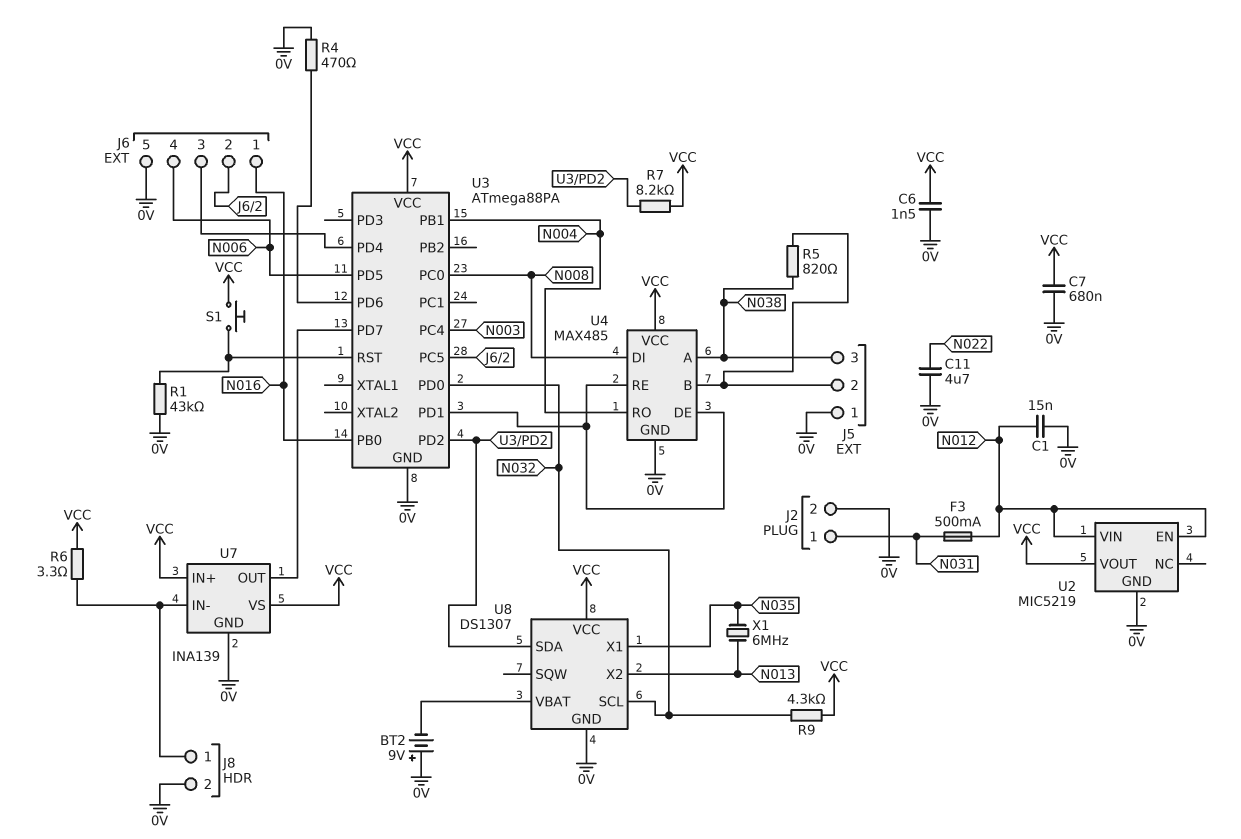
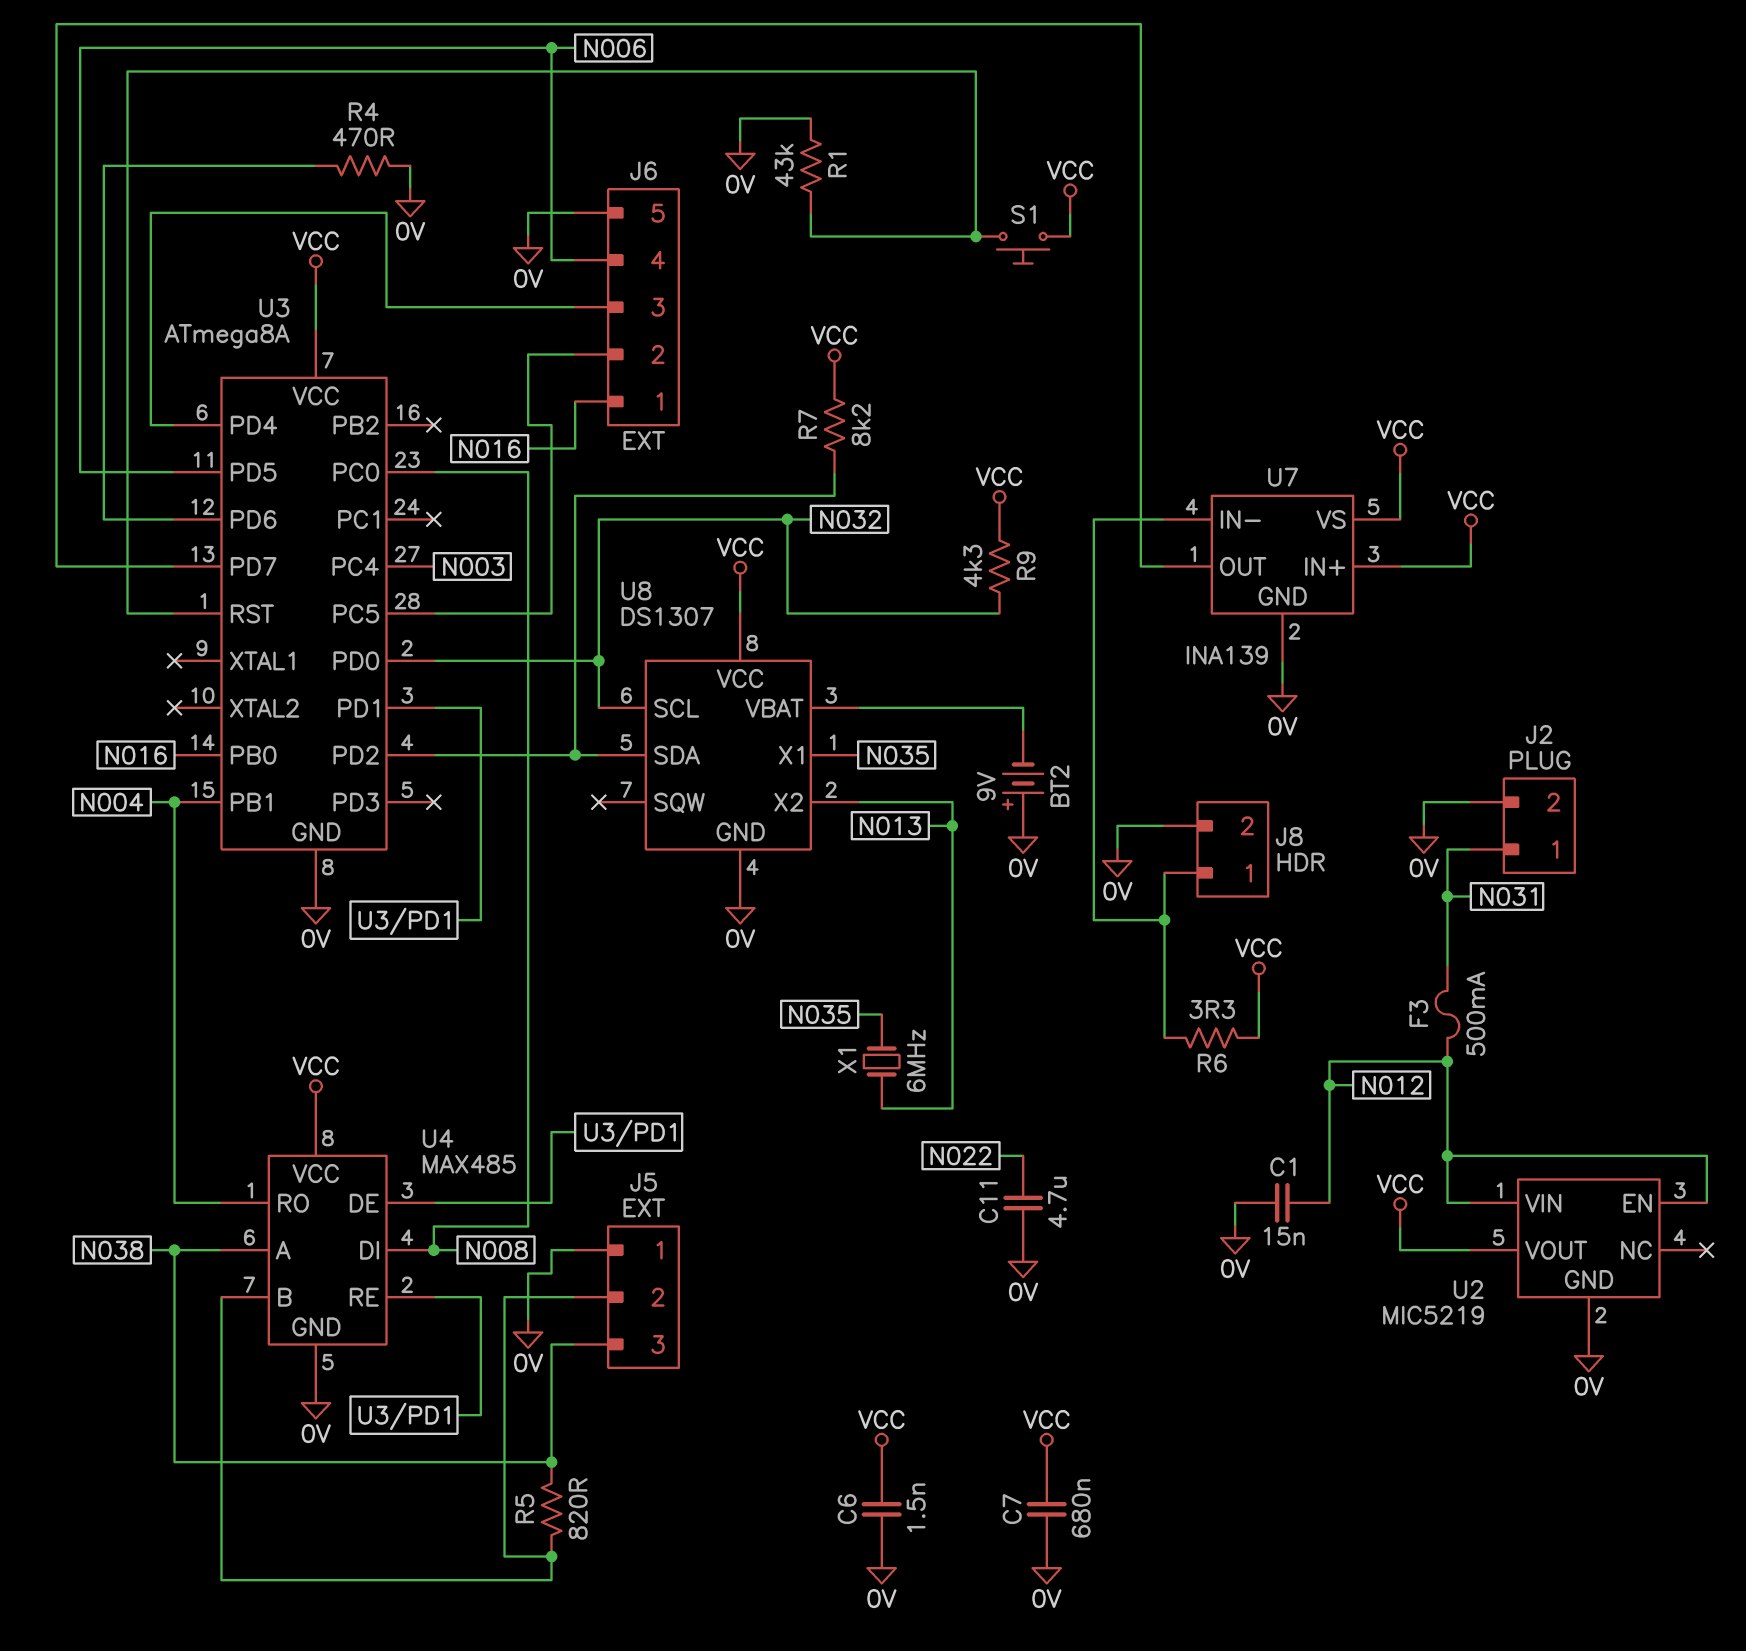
U3: ATmega88PA -> ATmega8A

